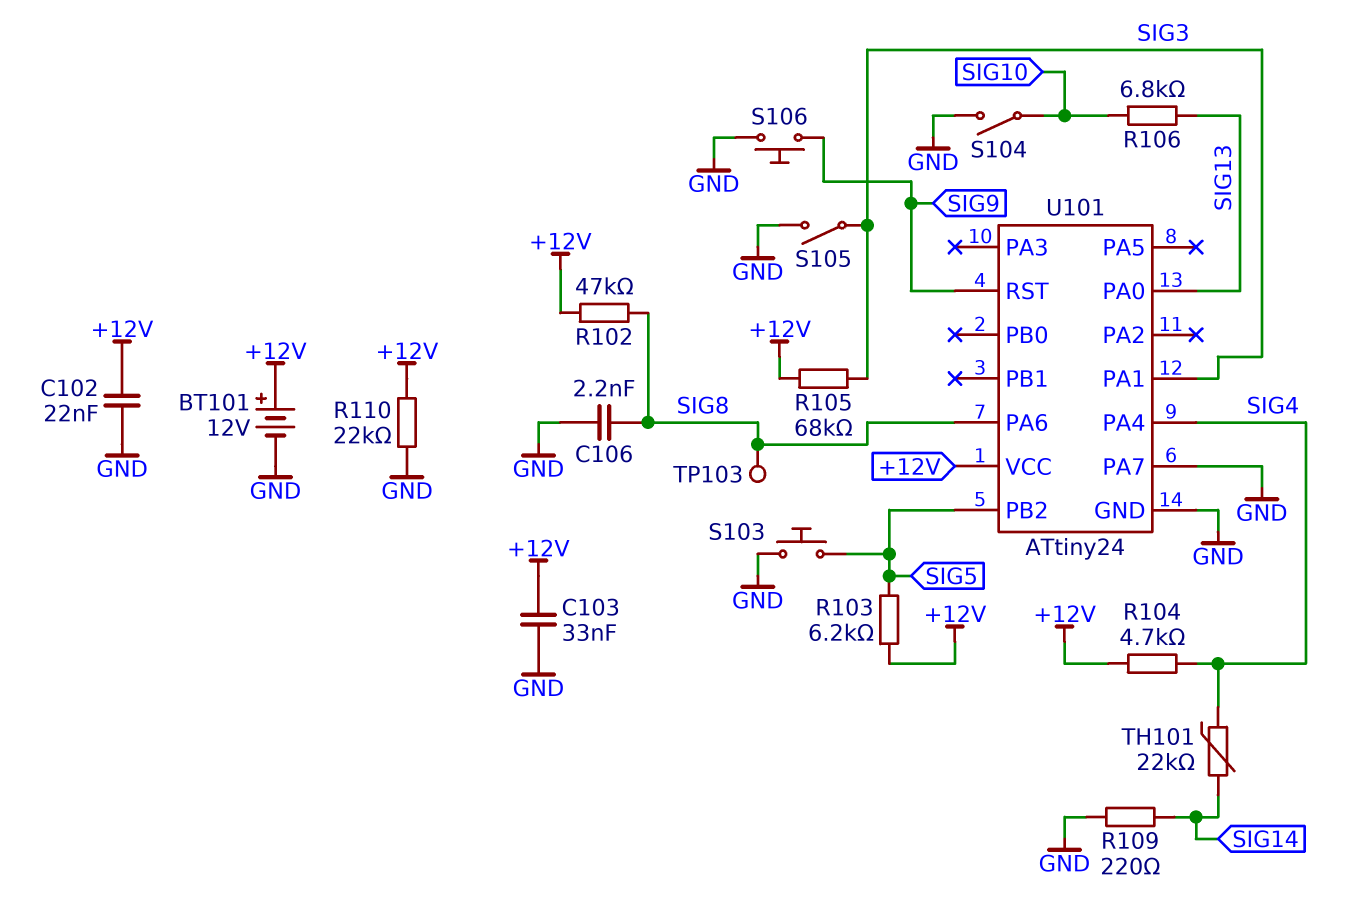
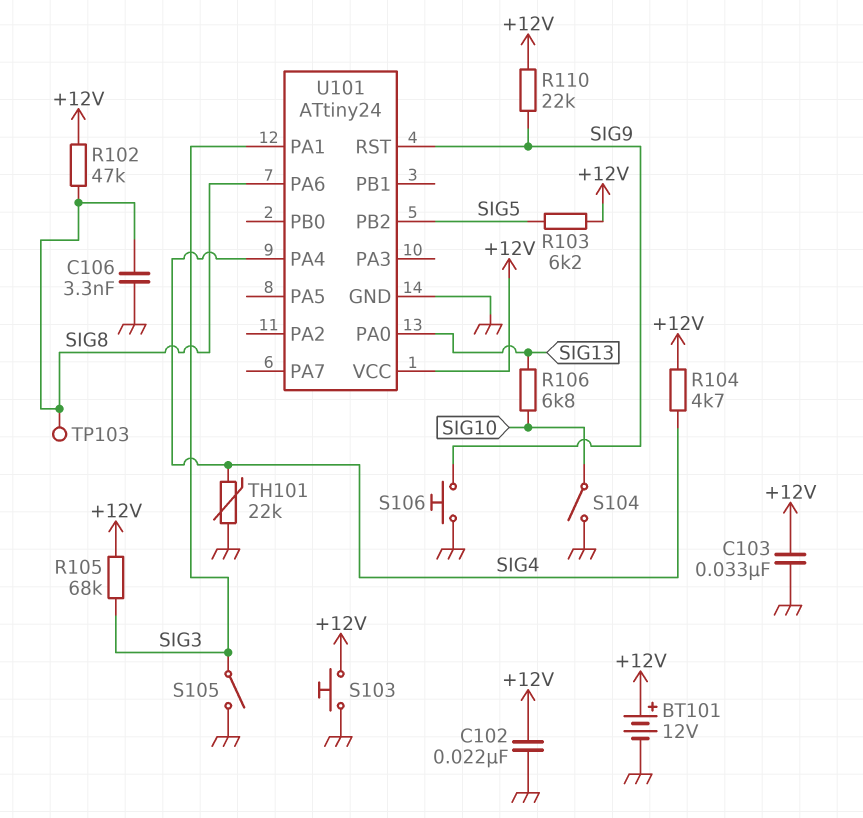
C106: 2.2nF (GND, SIG8) -> 3.3nF (GND, SIG8)
R109: 220 (GND, SIG14) -> none
R110: 22k (+12V, GND) -> 22k (+12V, SIG9)
S103: button (GND, SIG5) -> button (+12V, GND)
TH101: 22k (SIG4, SIG14) -> 22k (GND, SIG4)
U101 pin PA7: GND -> none

